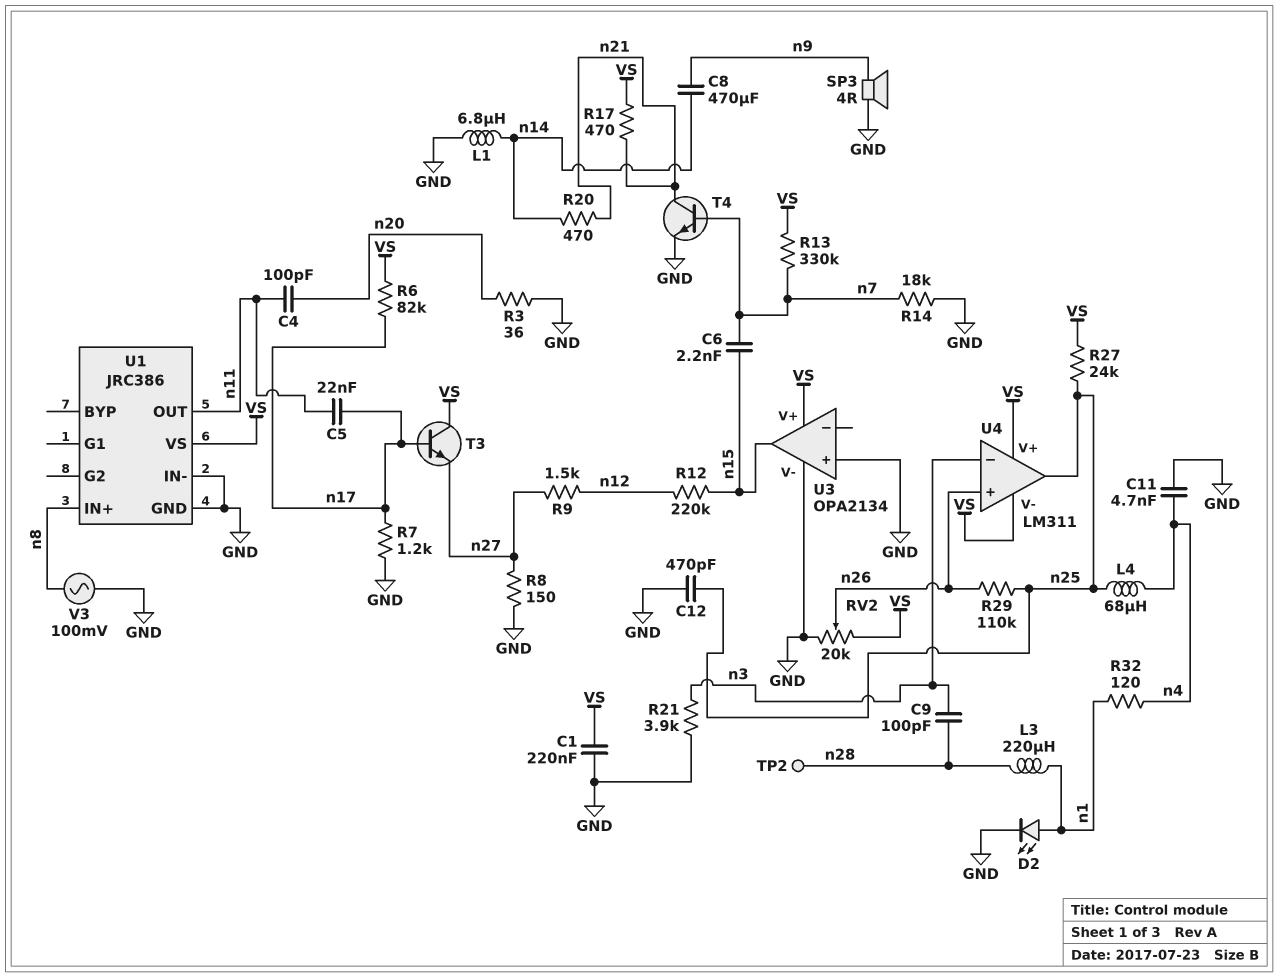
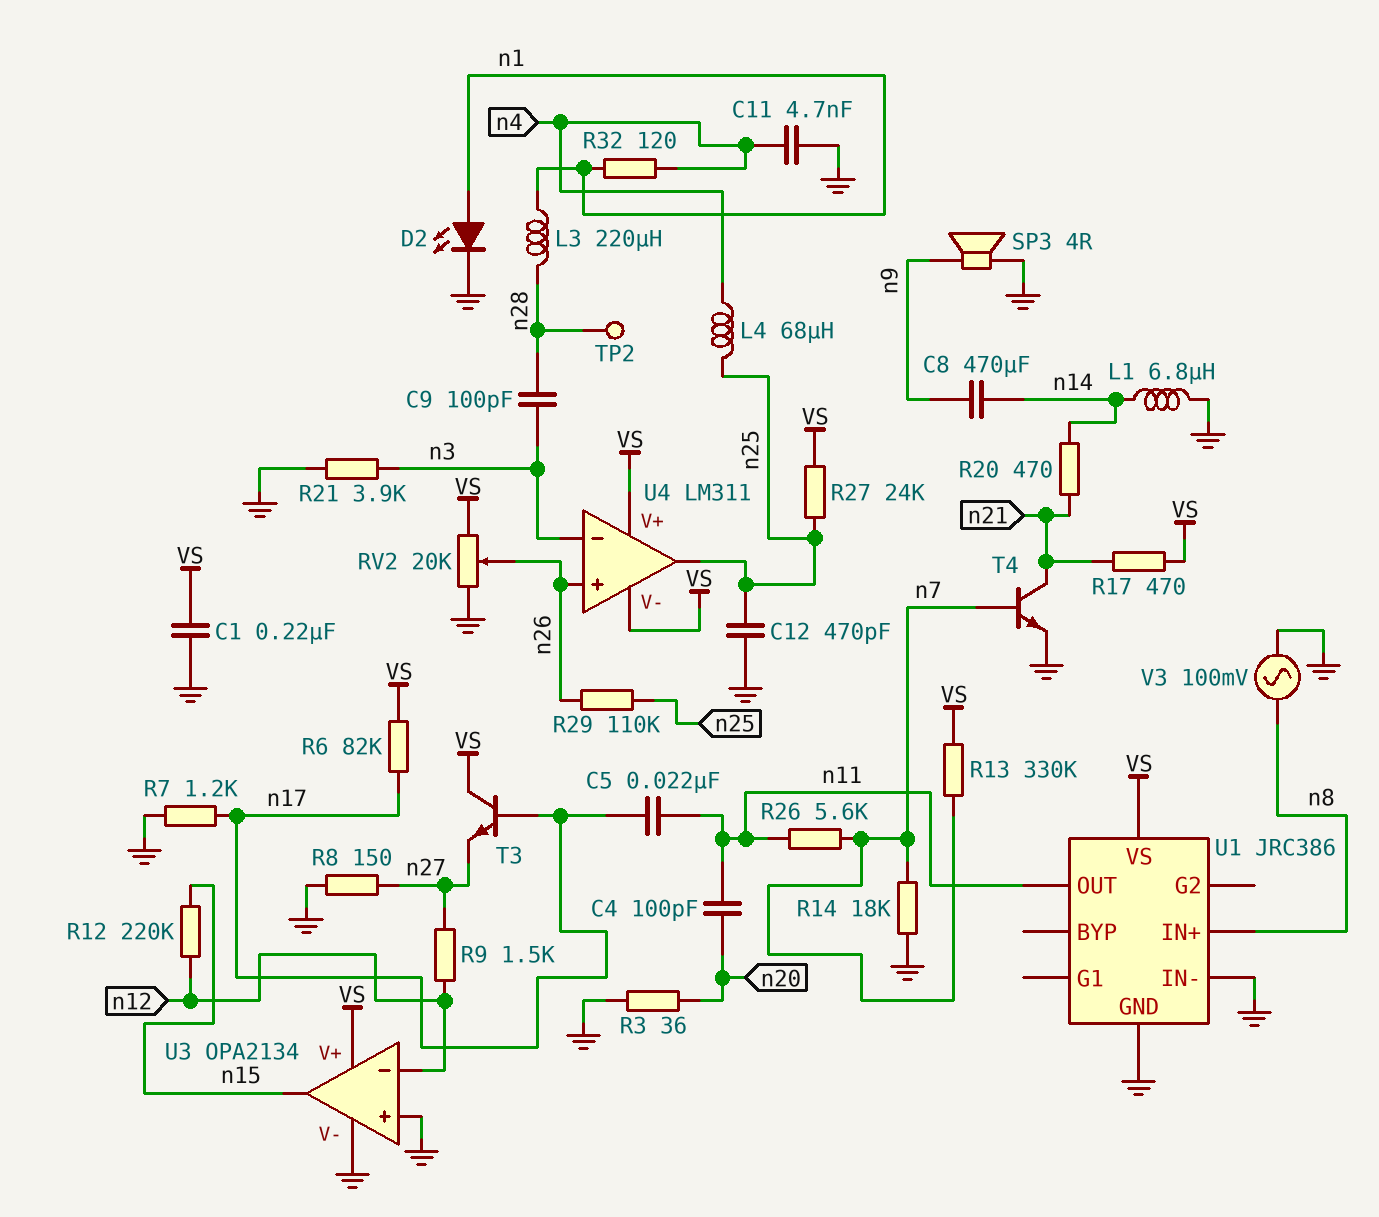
C6: 2.2nF (n7, n15) -> none
R26: none -> 5.6k (n7, n11)
U3 pin in-: none -> n12

